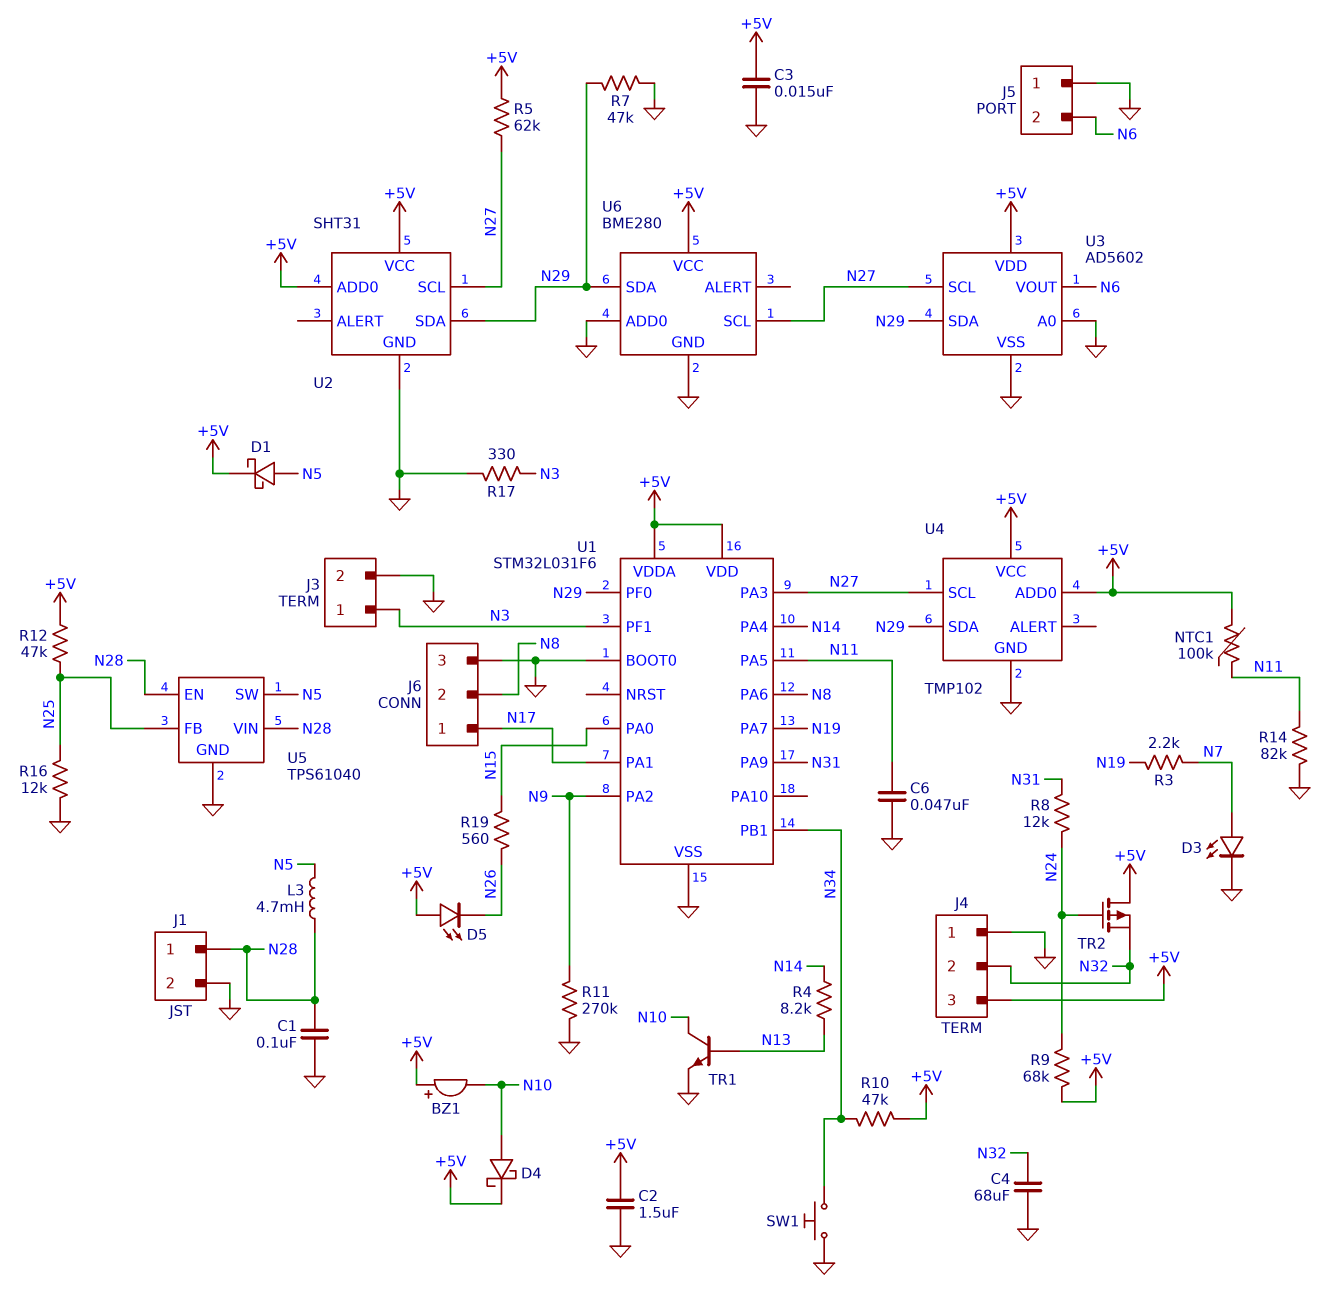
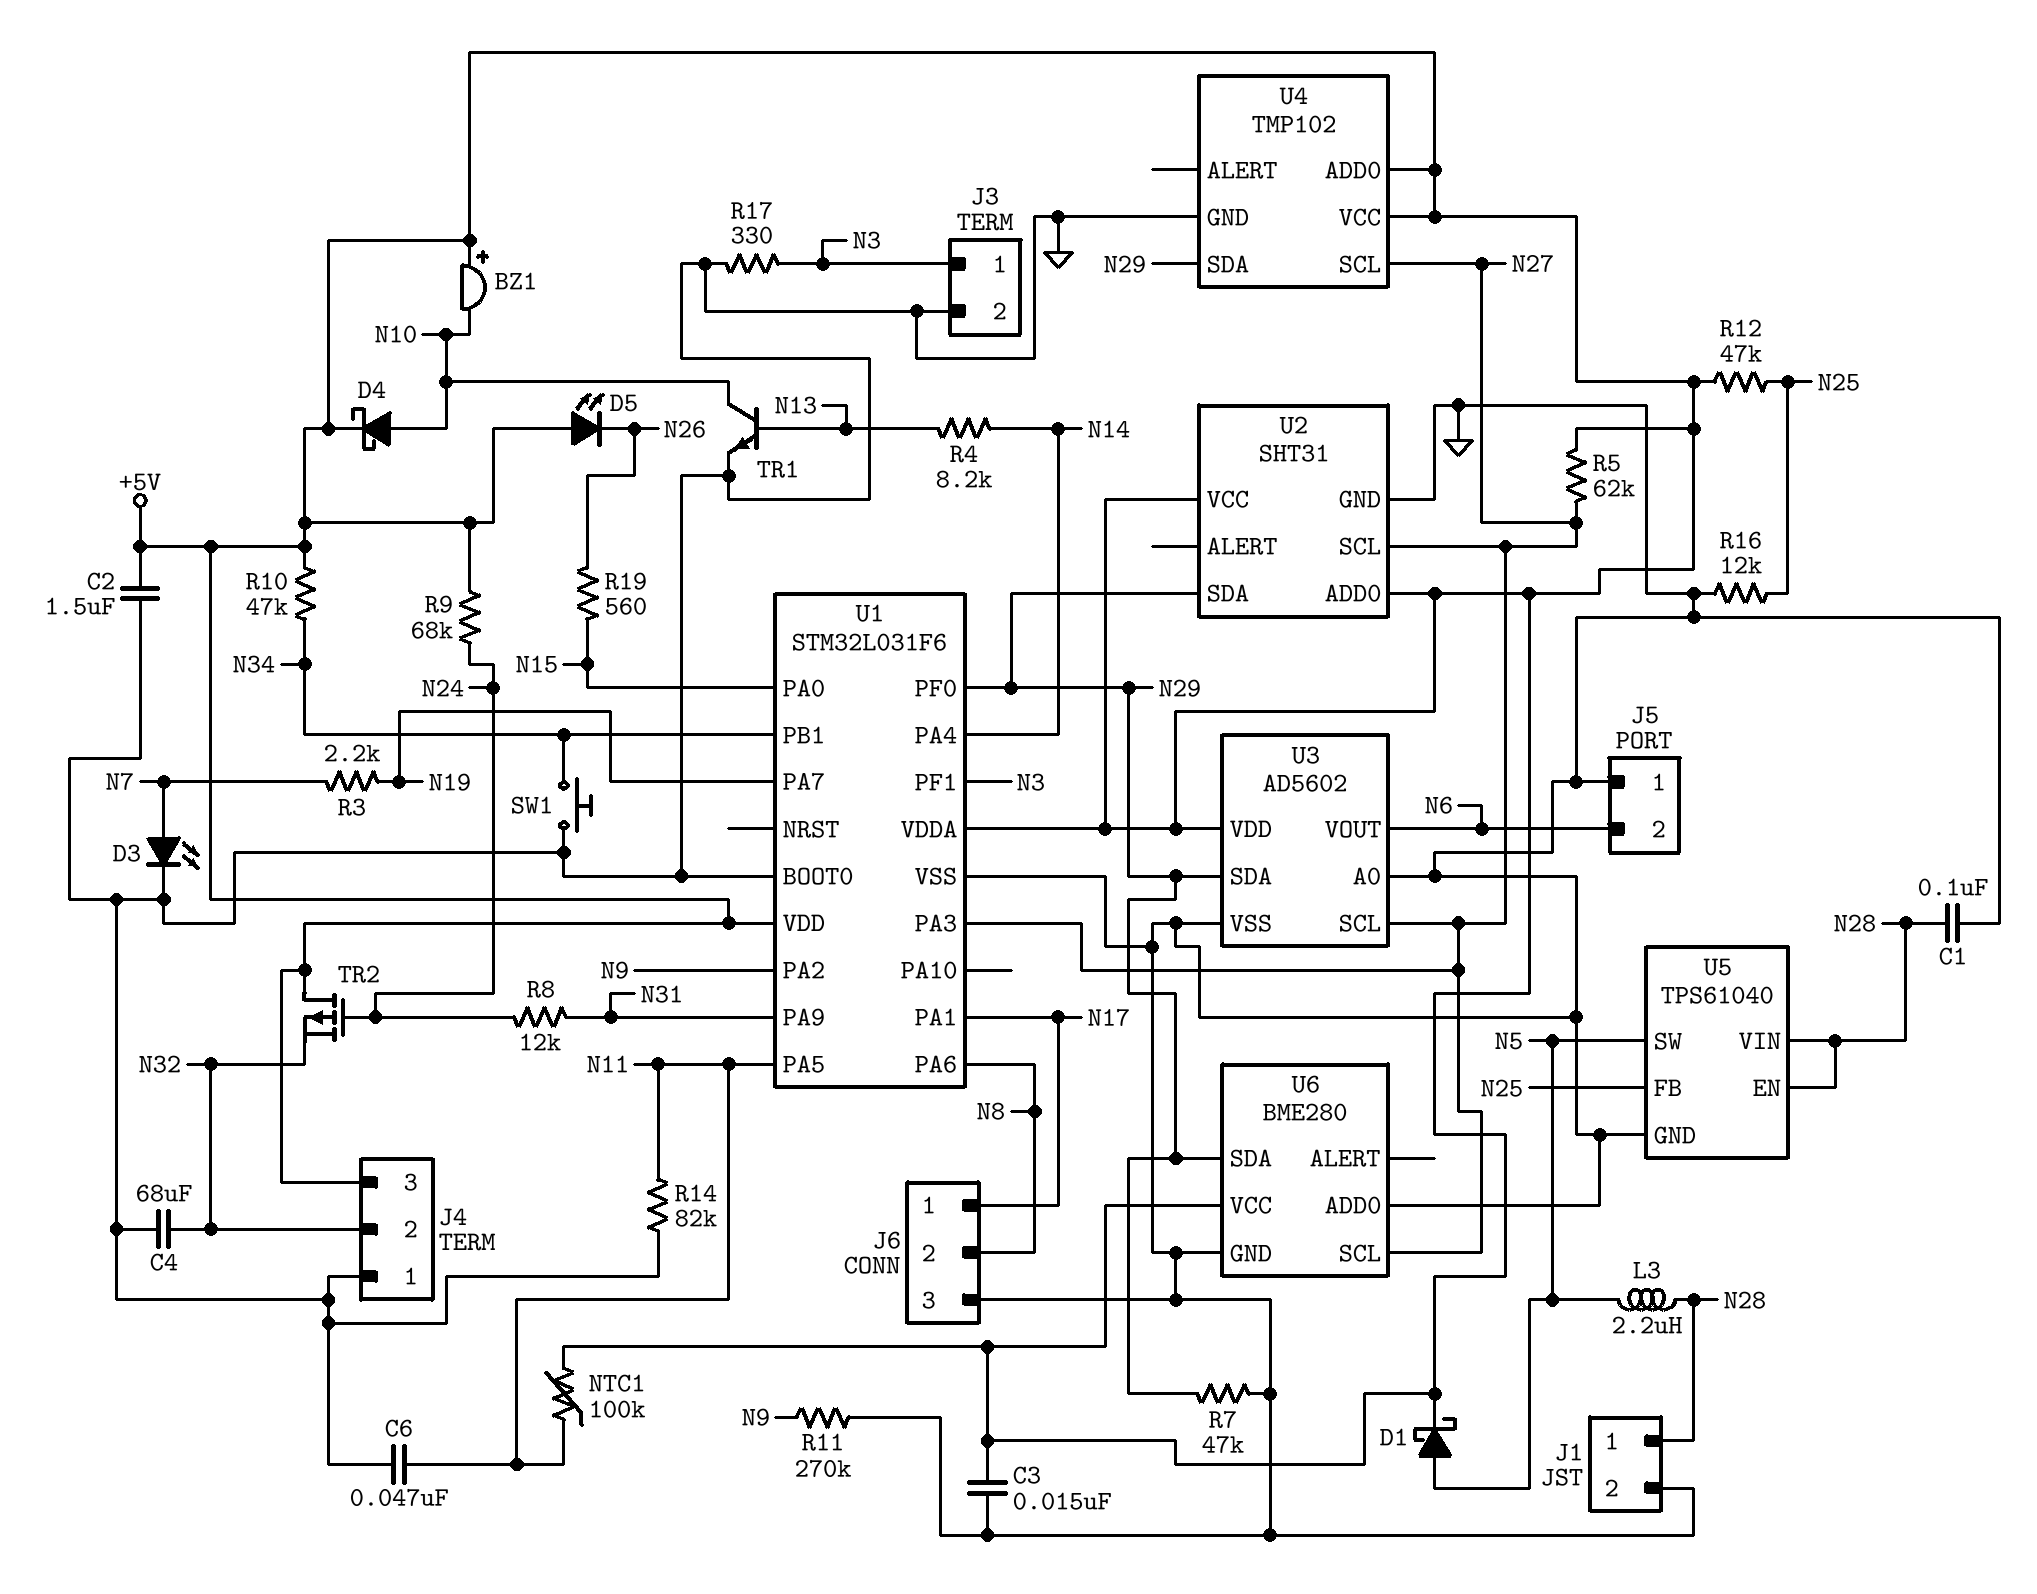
L3: 4.7mH (N5, N28) -> 2.2uH (N5, N28)

